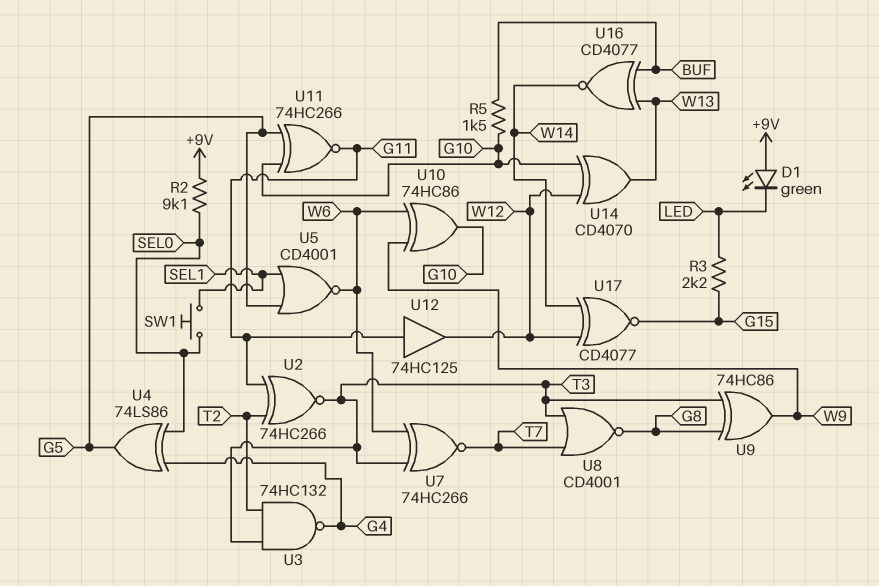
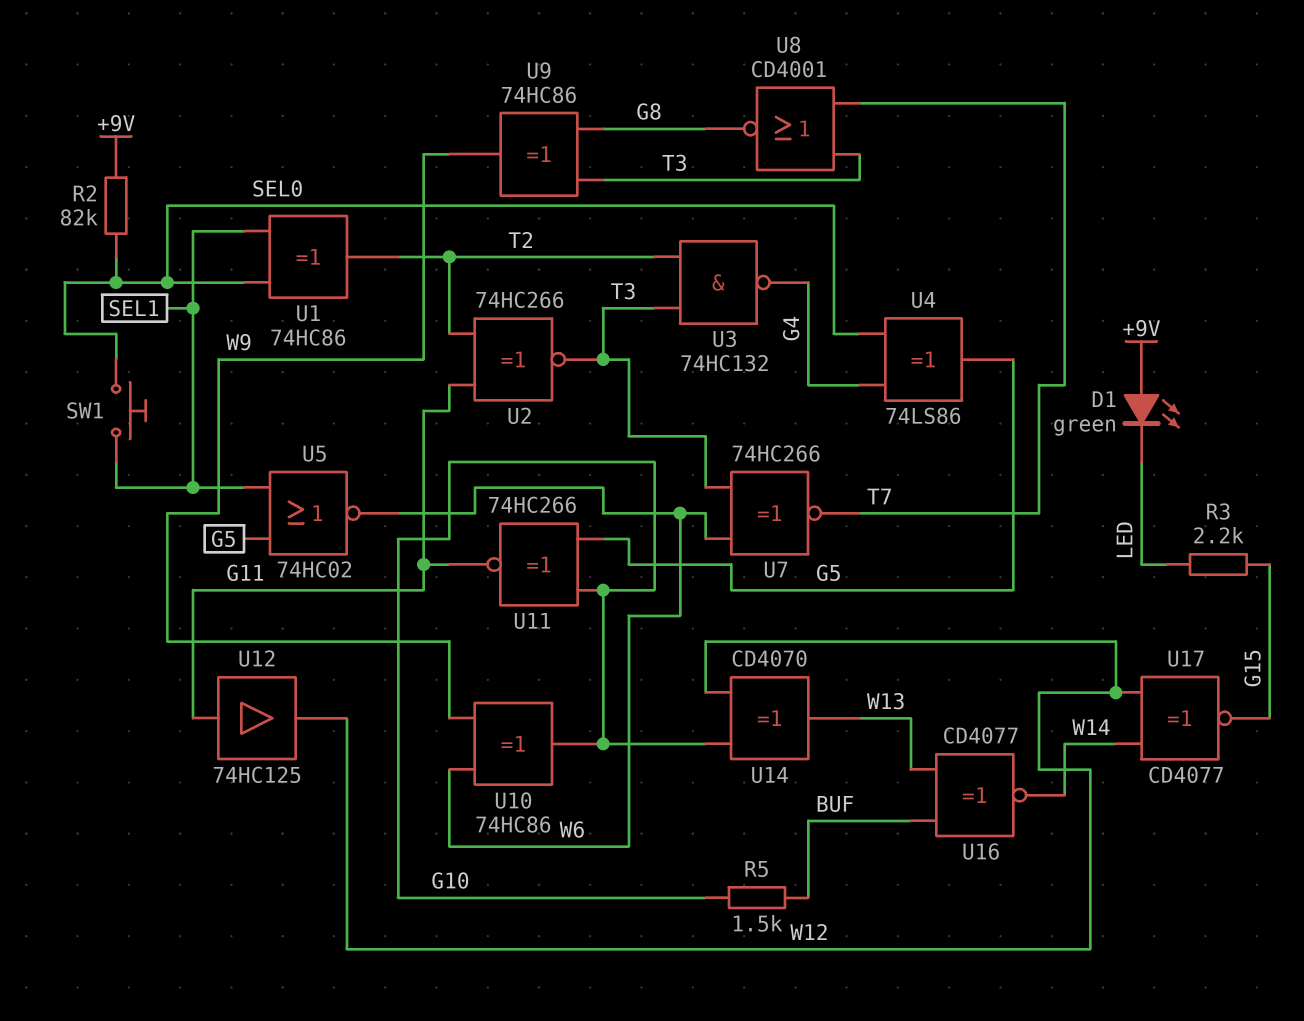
R2: 9.1k (+9V, SEL0) -> 82k (+9V, SEL0)
U1: none -> XOR 74HC86 (in SEL0, in SEL1, out T2)
U5: NOR CD4001 (in G5, in SEL1, out W6) -> NOR 74HC02 (in G5, in SEL1, out W6)

